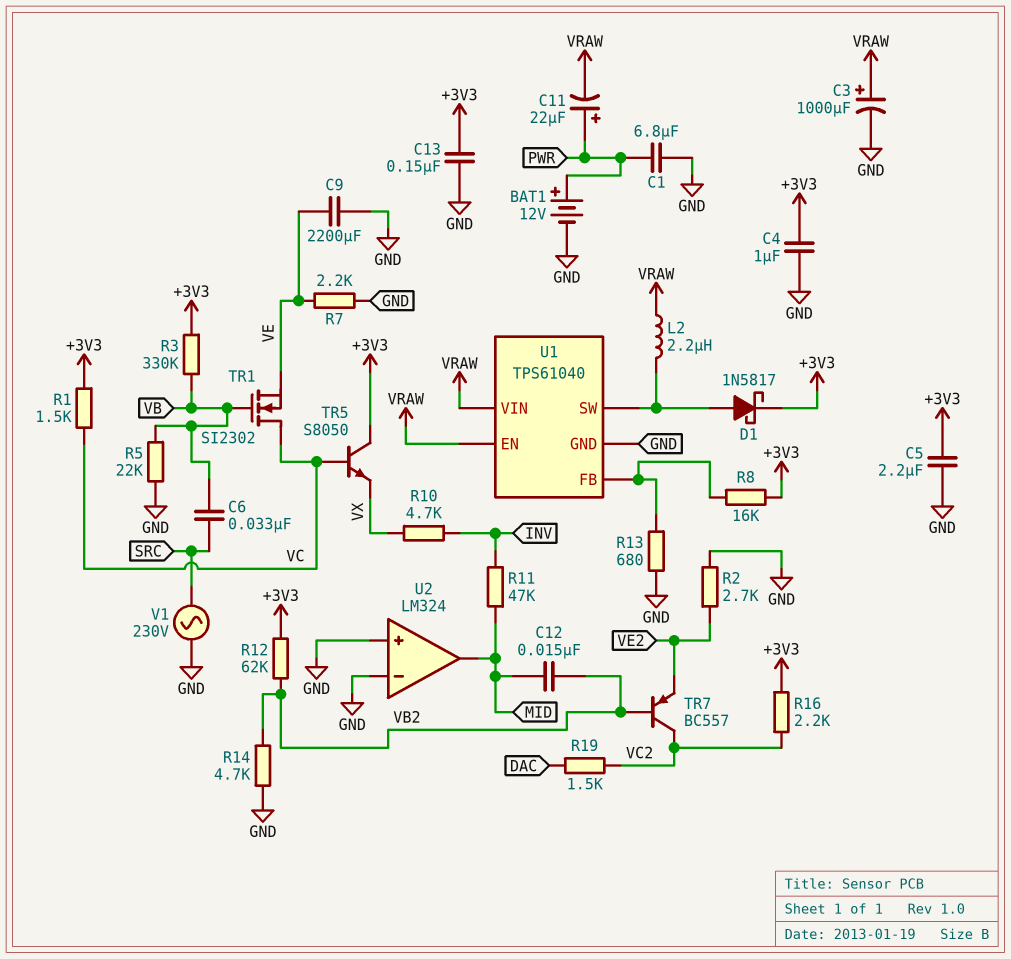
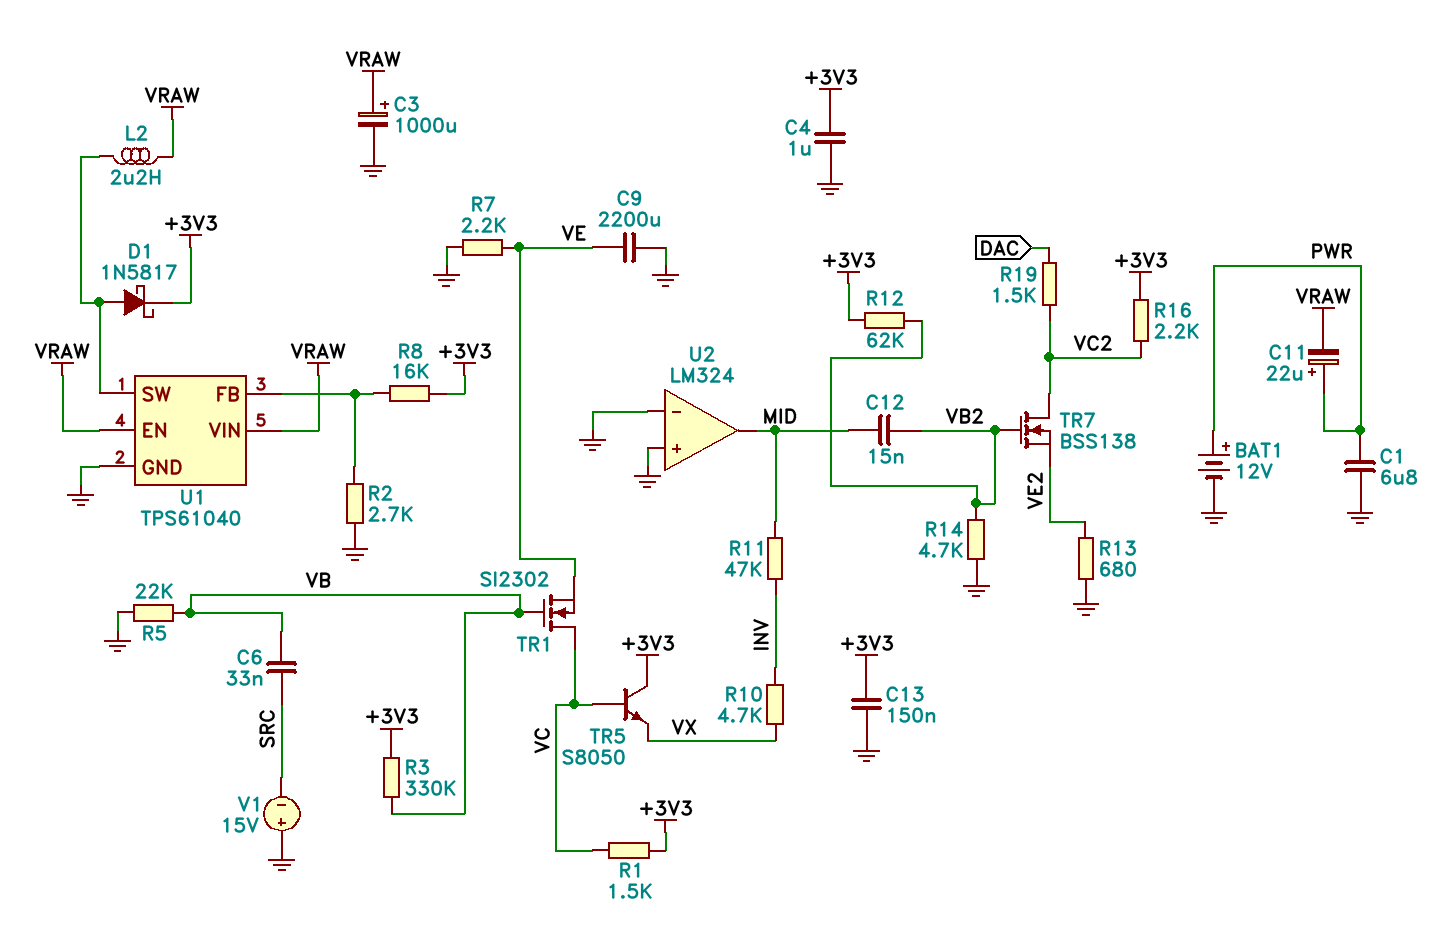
C5: 2.2uF (+3V3, GND) -> none
R2: 2.7k (GND, VE2) -> 2.7k (GND, U1/FB)
R13: 680 (GND, U1/FB) -> 680 (GND, VE2)
TR7: PNP BC557 (B VB2, C VC2, E VE2) -> NMOS BSS138 (G VB2, D VC2, S VE2)
V1: AC 230V (GND, SRC) -> 15V (plus GND, minus SRC)

